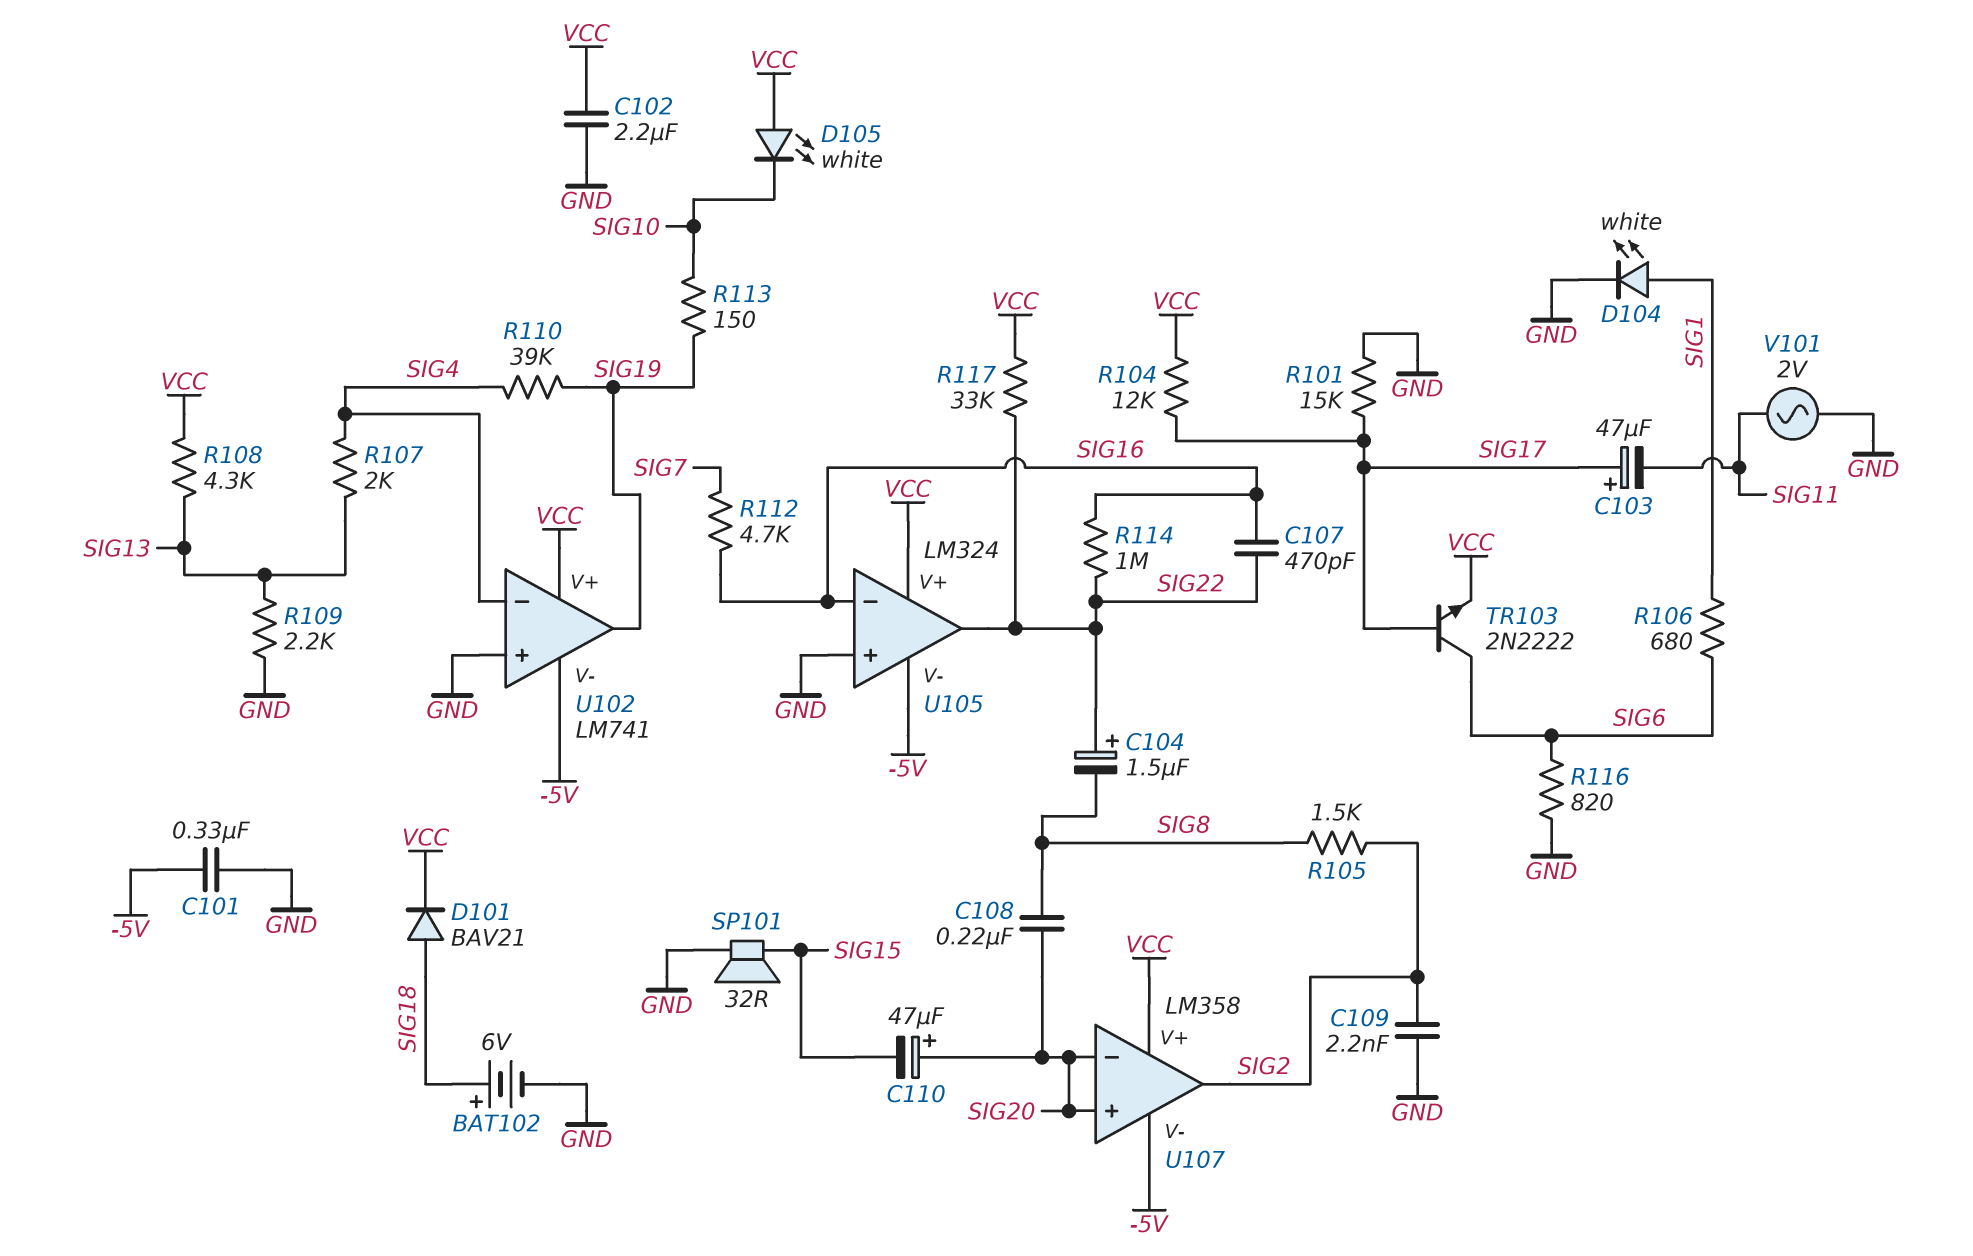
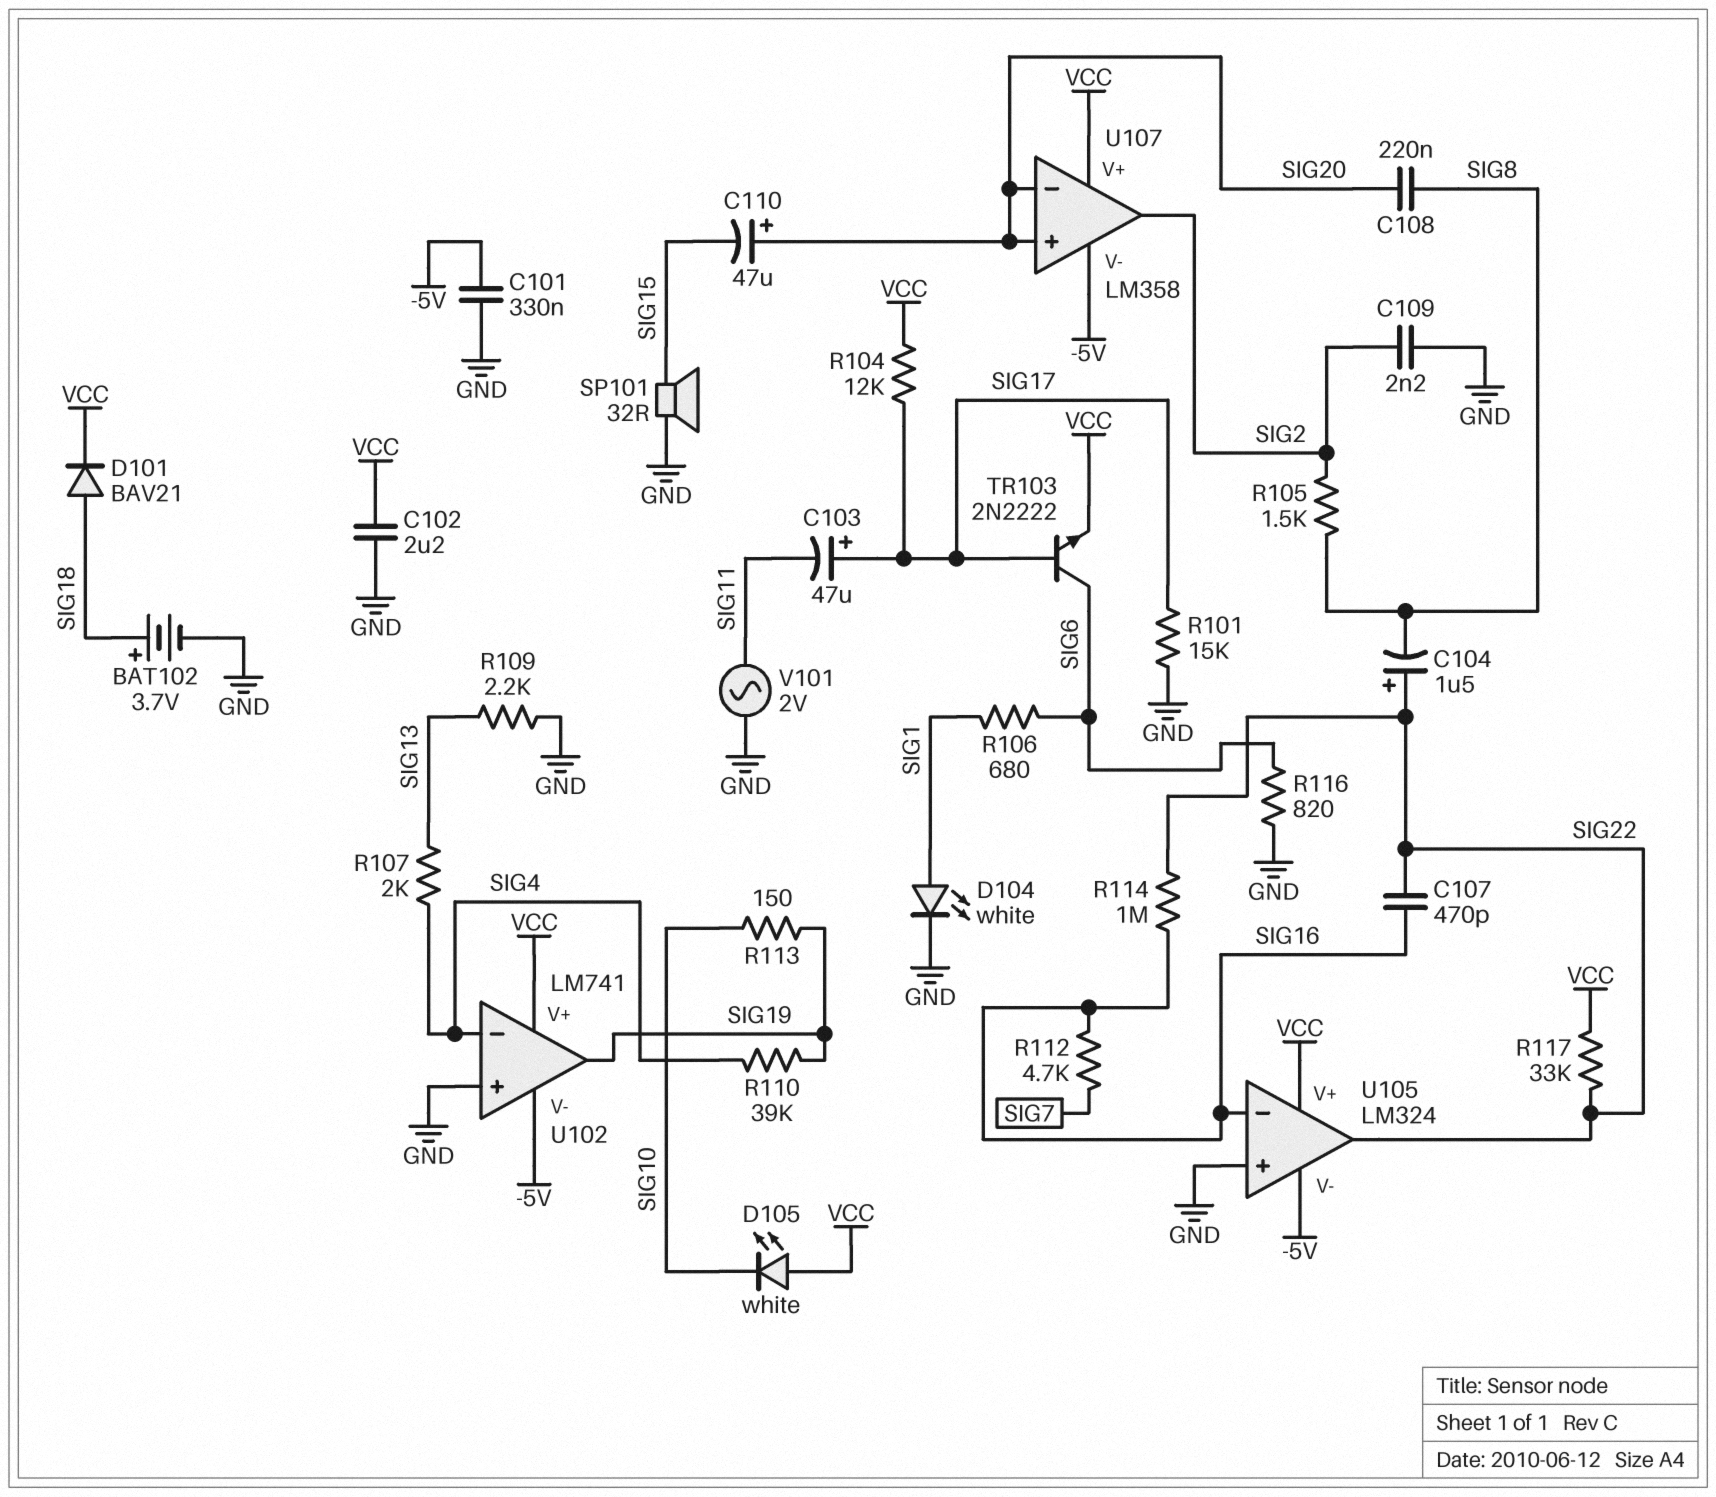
BAT102: 6V (plus SIG18, minus GND) -> 3.7V (plus SIG18, minus GND)
R108: 4.3k (SIG13, VCC) -> none

